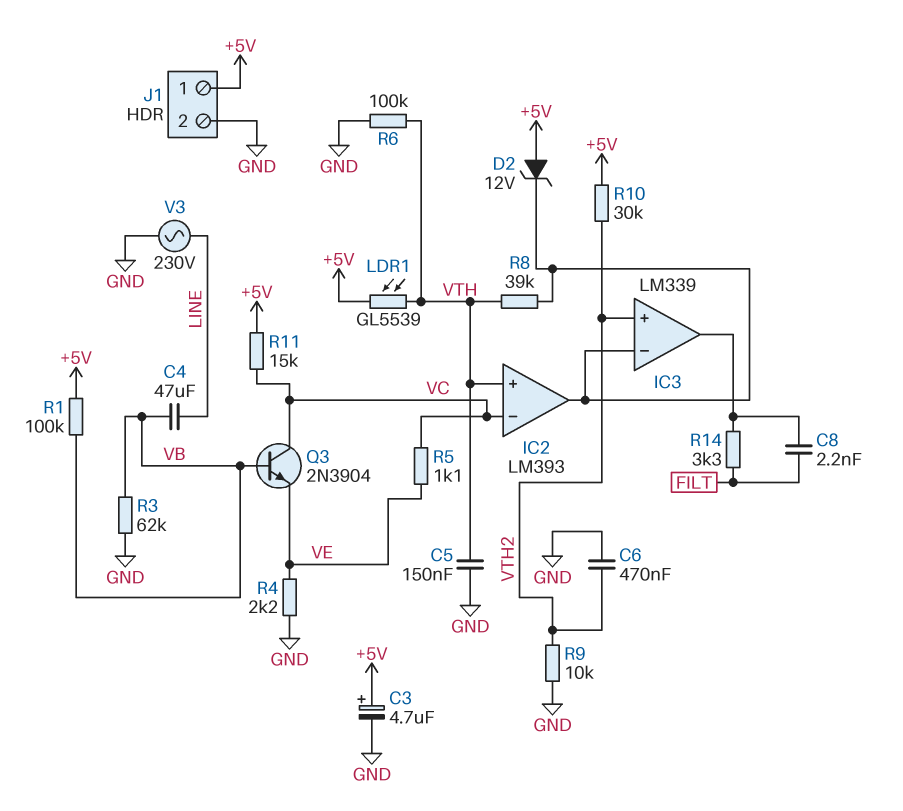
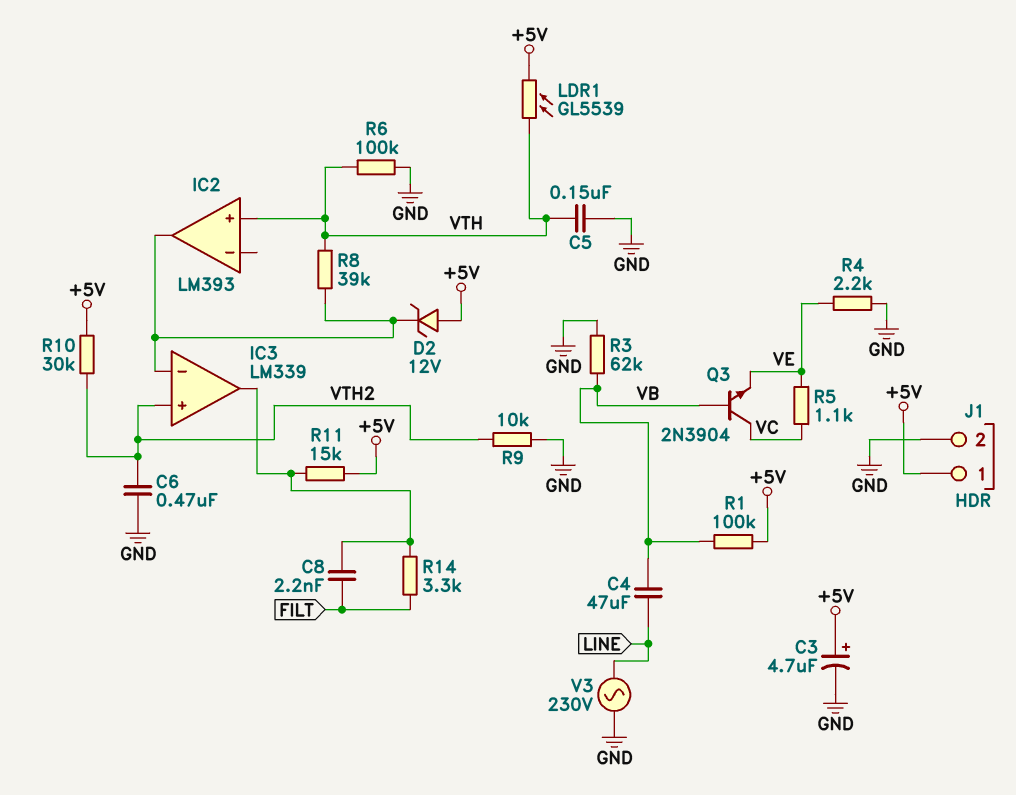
IC2 pin in-: VC -> none
R11: 15k (+5V, VC) -> 15k (+5V, IC3/out)

